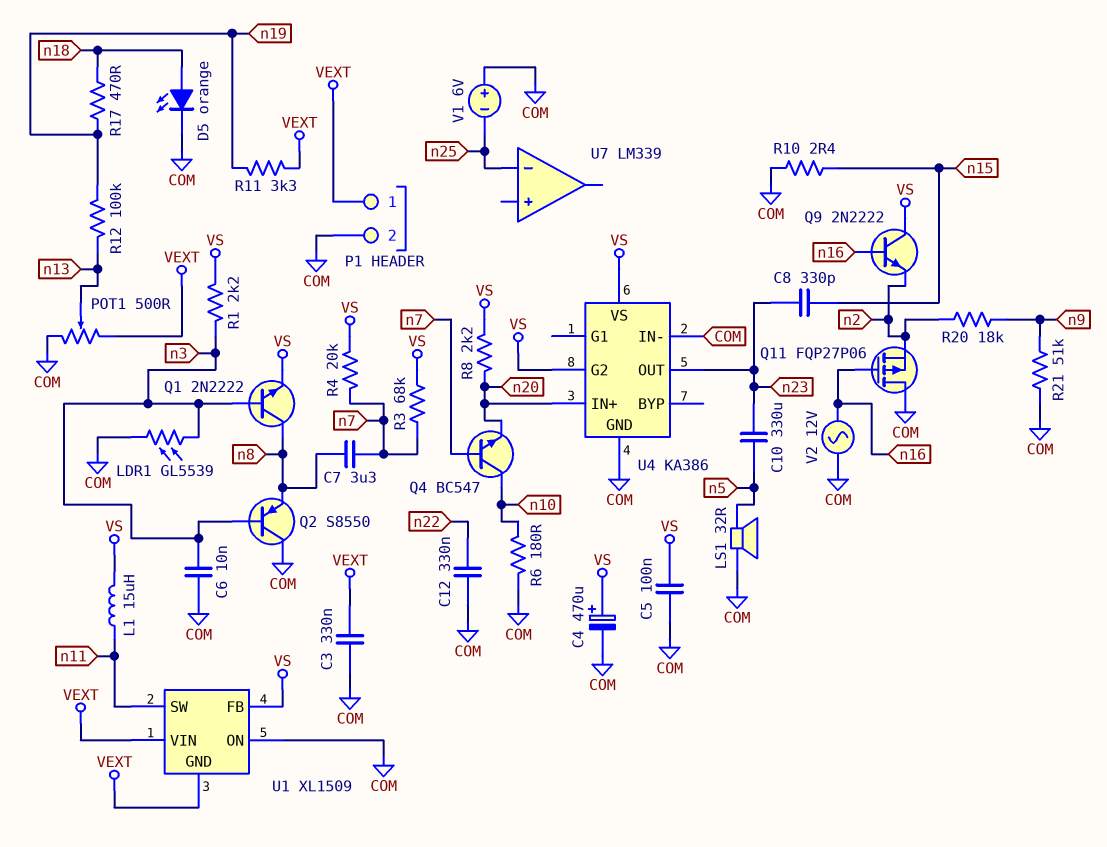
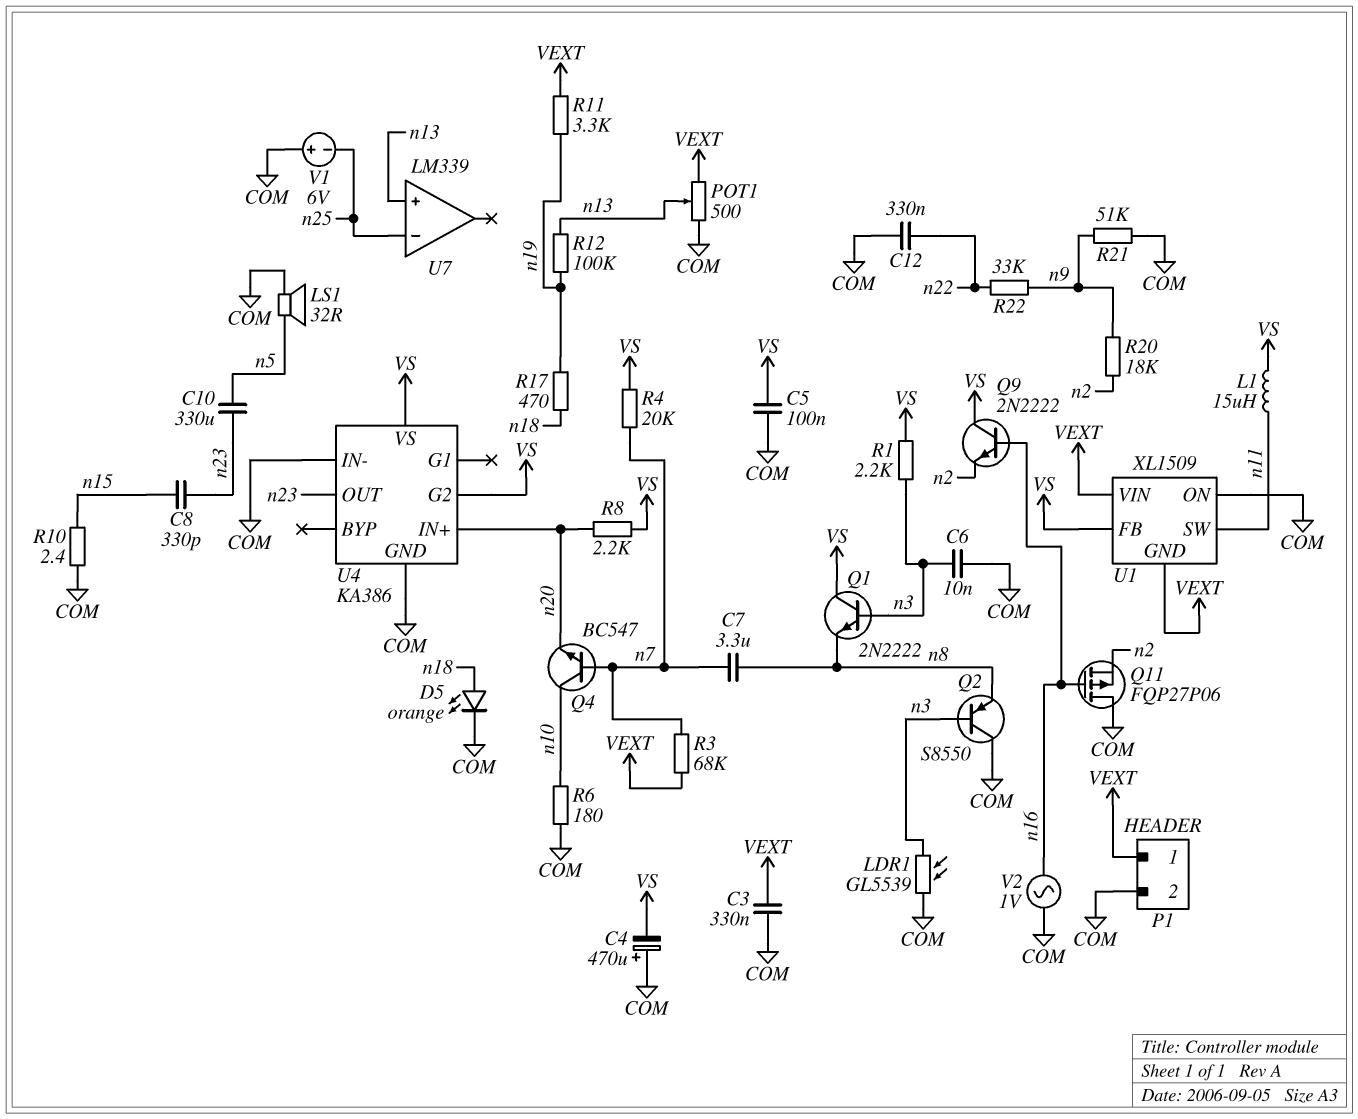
C4: 470uF (plus VS, minus COM) -> 470uF (plus COM, minus VS)
Q1: NPN 2N2222 (B n3, C n8, E VS) -> NPN 2N2222 (B n3, C VS, E n8)
R3: 68k (VS, n7) -> 68k (VEXT, n7)
R22: none -> 33k (n9, n22)
U7 pin in+: none -> n13
V2: AC 12V (COM, n16) -> AC 1V (COM, n16)

